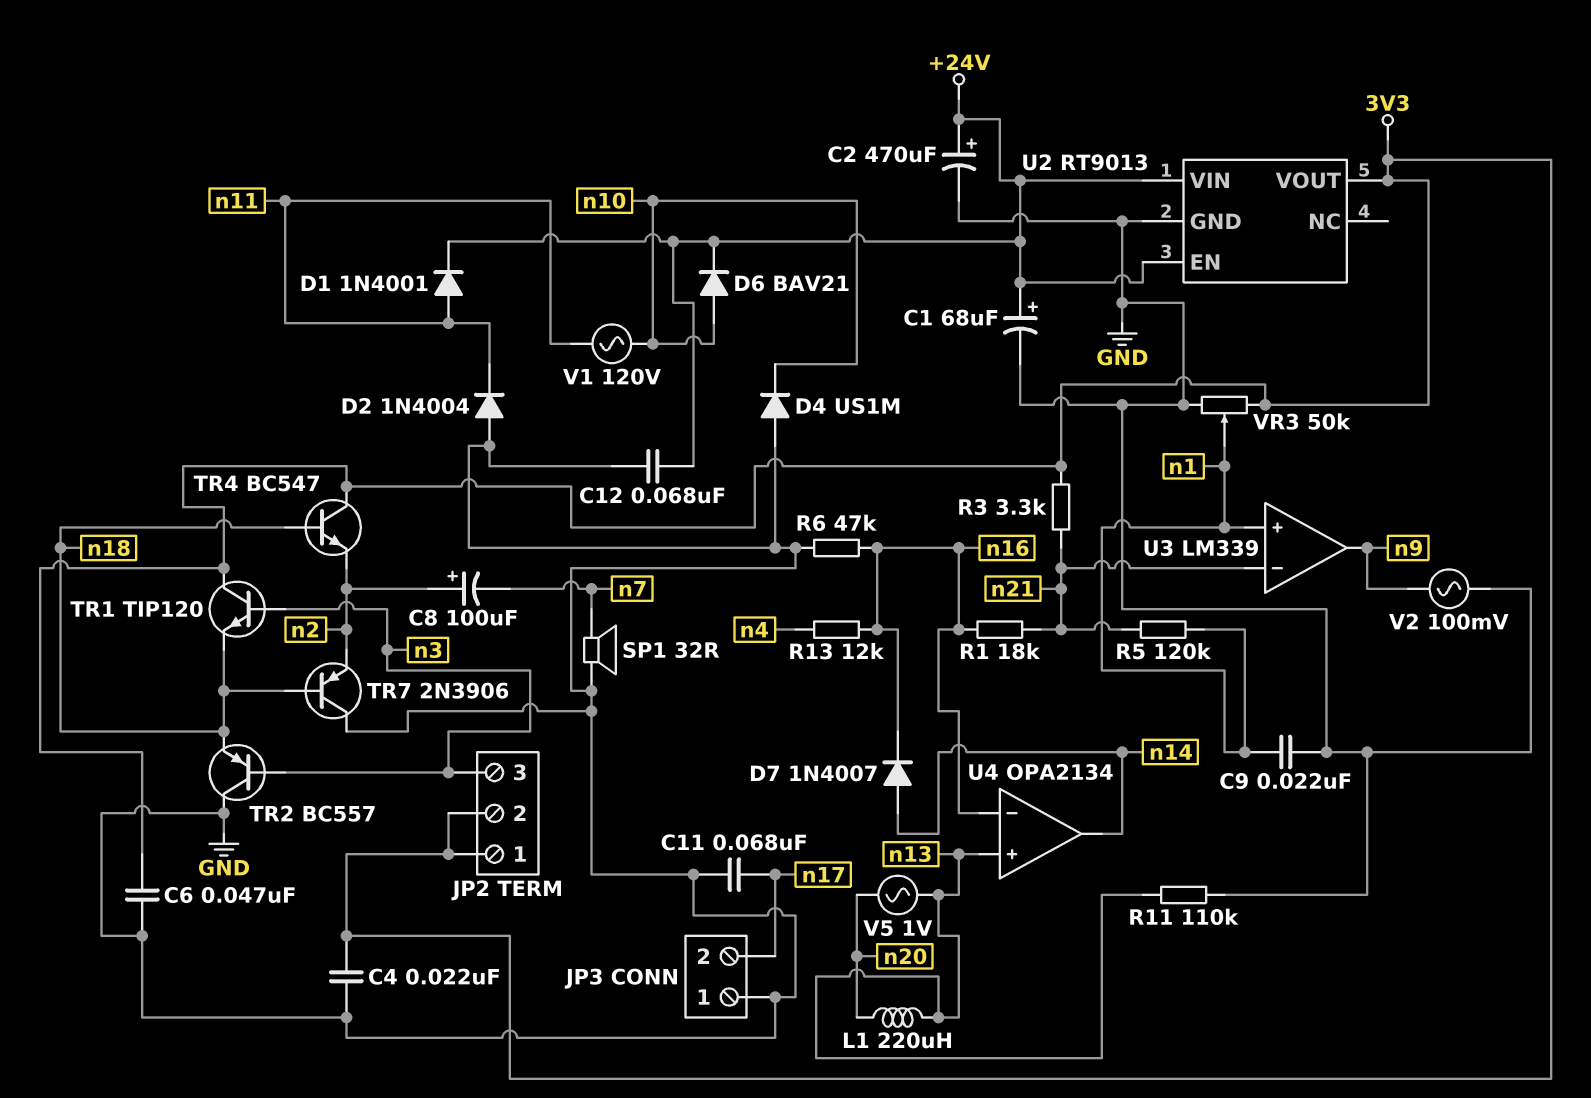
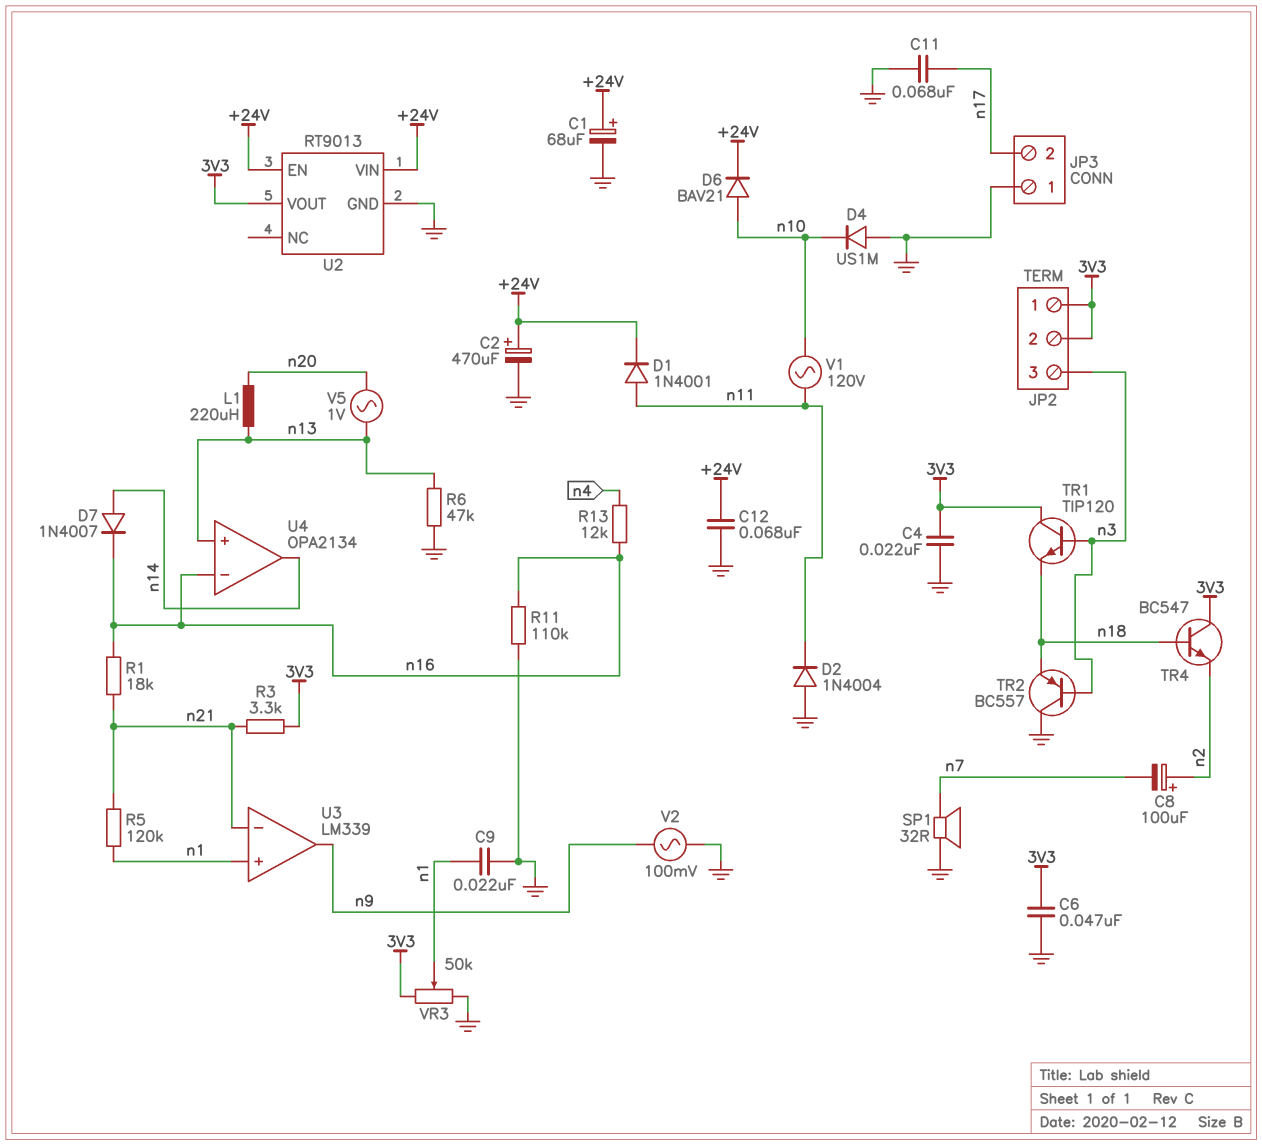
R6: 47k (GND, n16) -> 47k (GND, n13)
R11: 110k (GND, n13) -> 110k (GND, n16)
TR7: PNP 2N3906 (B n18, C GND, E n2) -> none

